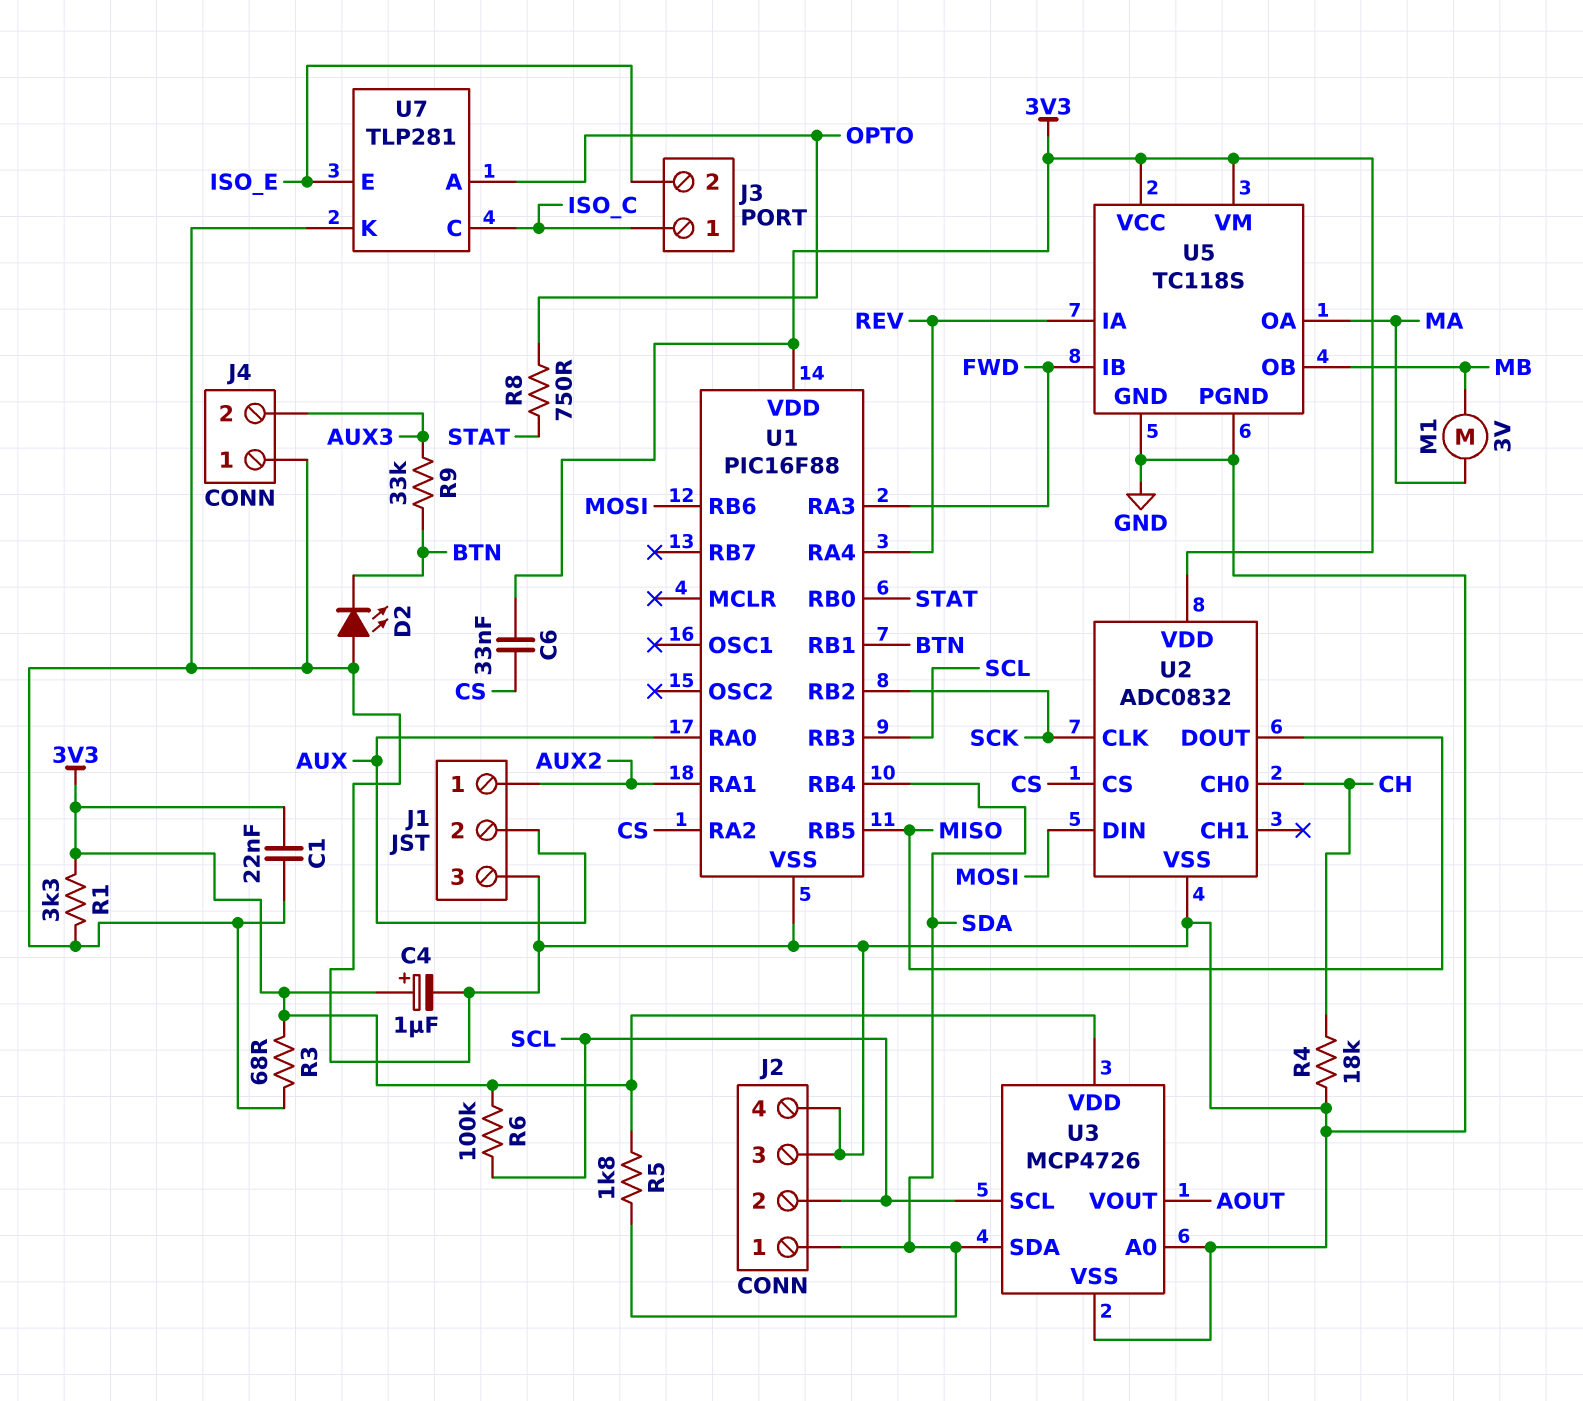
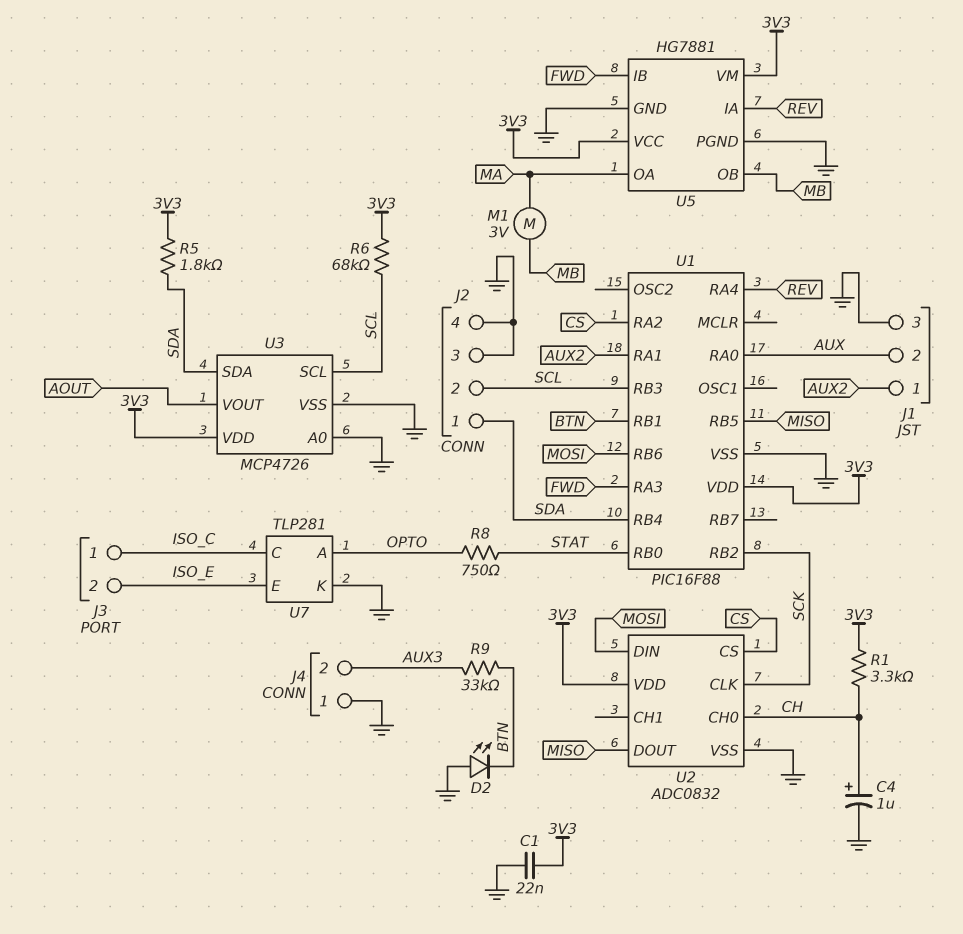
C4: 1uF (plus 3V3, minus GND) -> 1uF (plus CH, minus GND)
C6: 33nF (3V3, CS) -> none
R1: 3.3k (3V3, GND) -> 3.3k (3V3, CH)
R3: 68 (3V3, GND) -> none
R4: 18k (CH, GND) -> none
R6: 100k (3V3, SCL) -> 68k (3V3, SCL)
U5: TC118S -> HG7881

